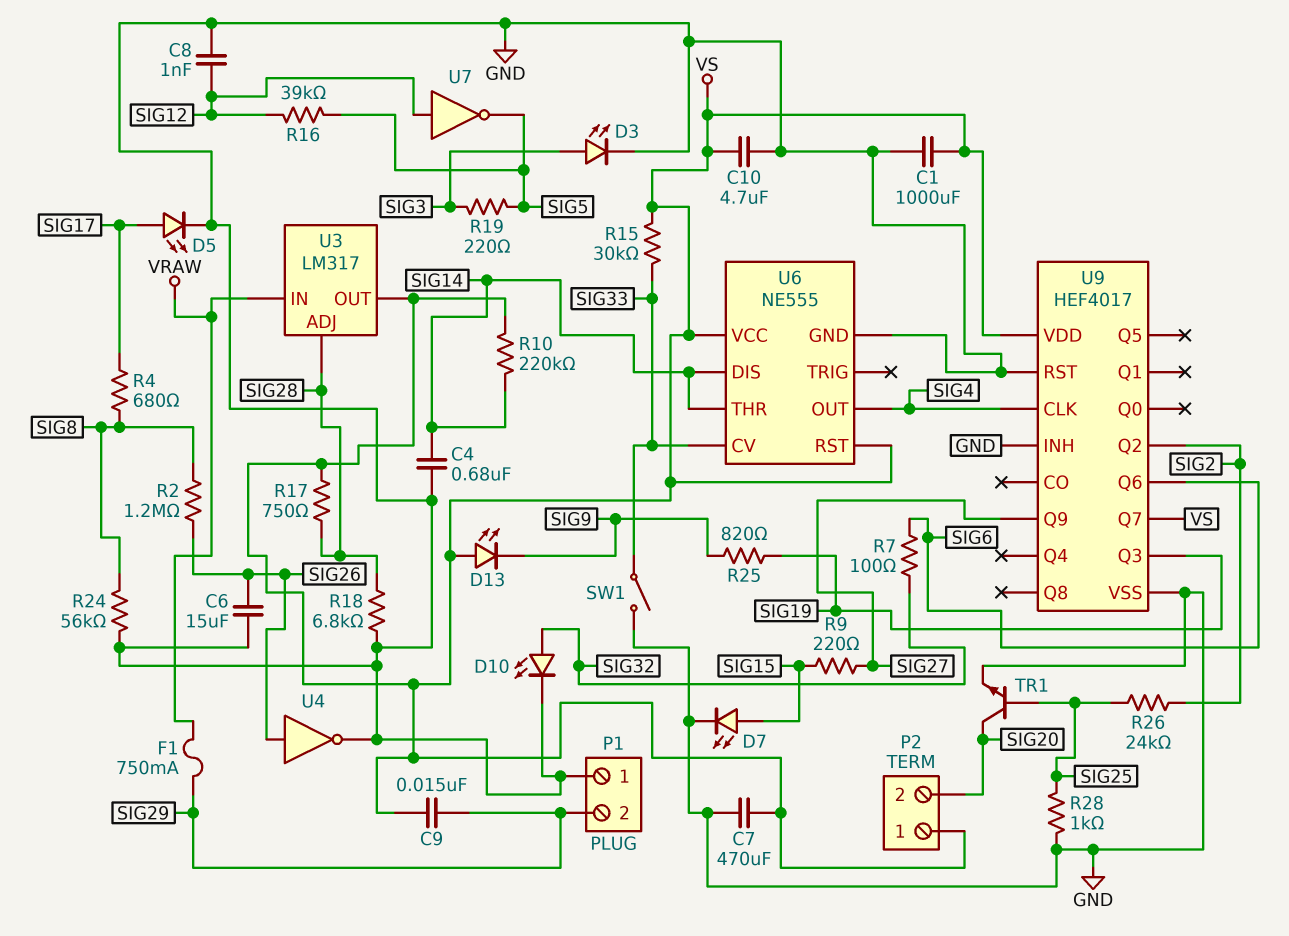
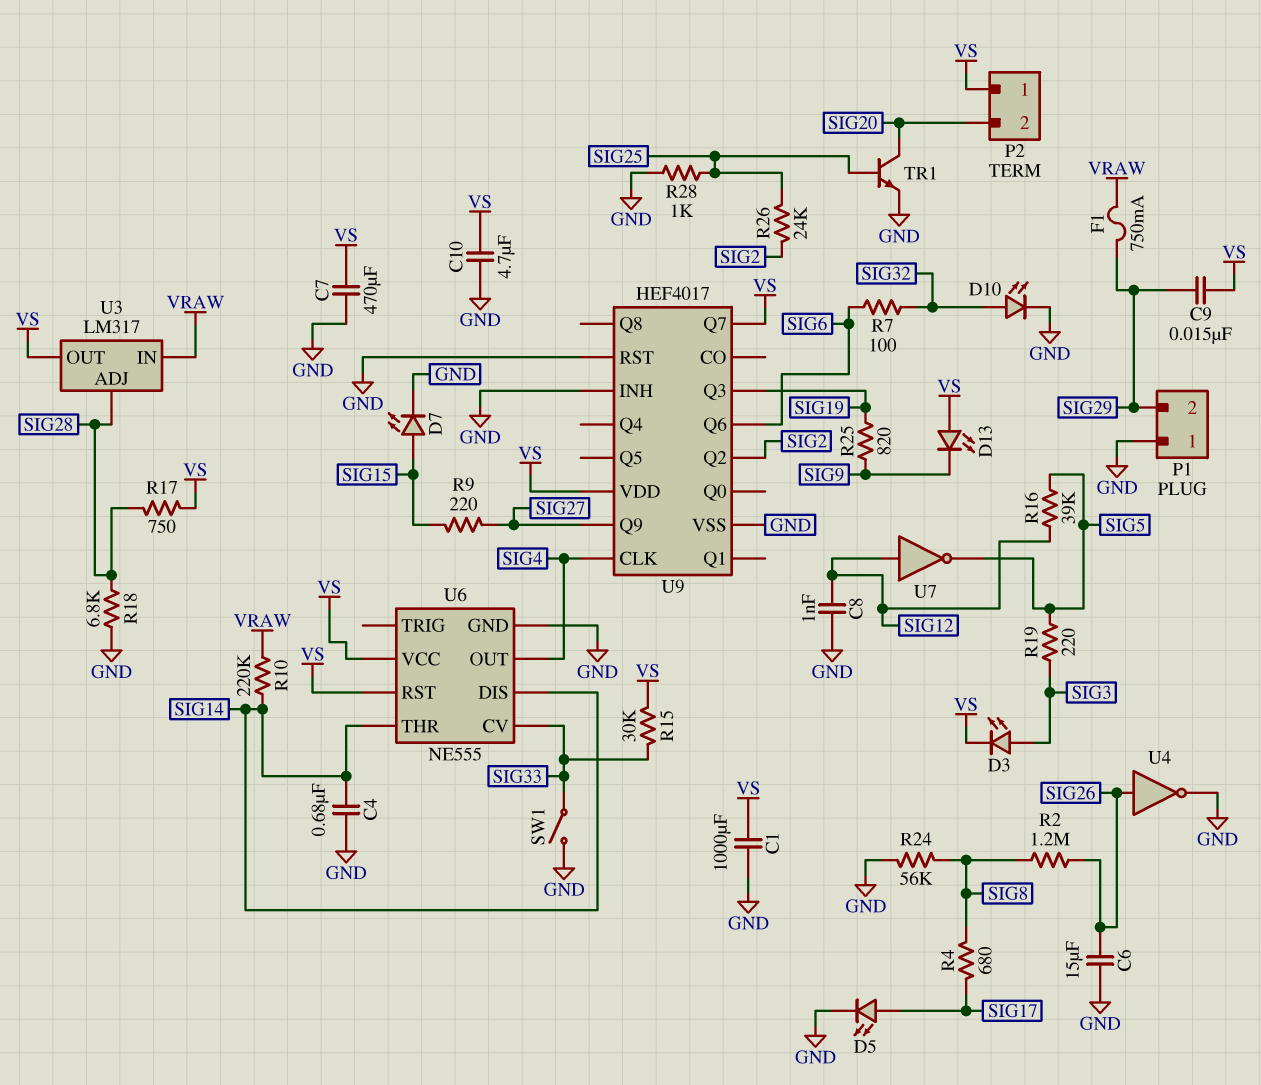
D3: LED (A SIG3, K GND) -> LED (A SIG3, K VS)
R10: 220k (SIG14, VS) -> 220k (SIG14, VRAW)

